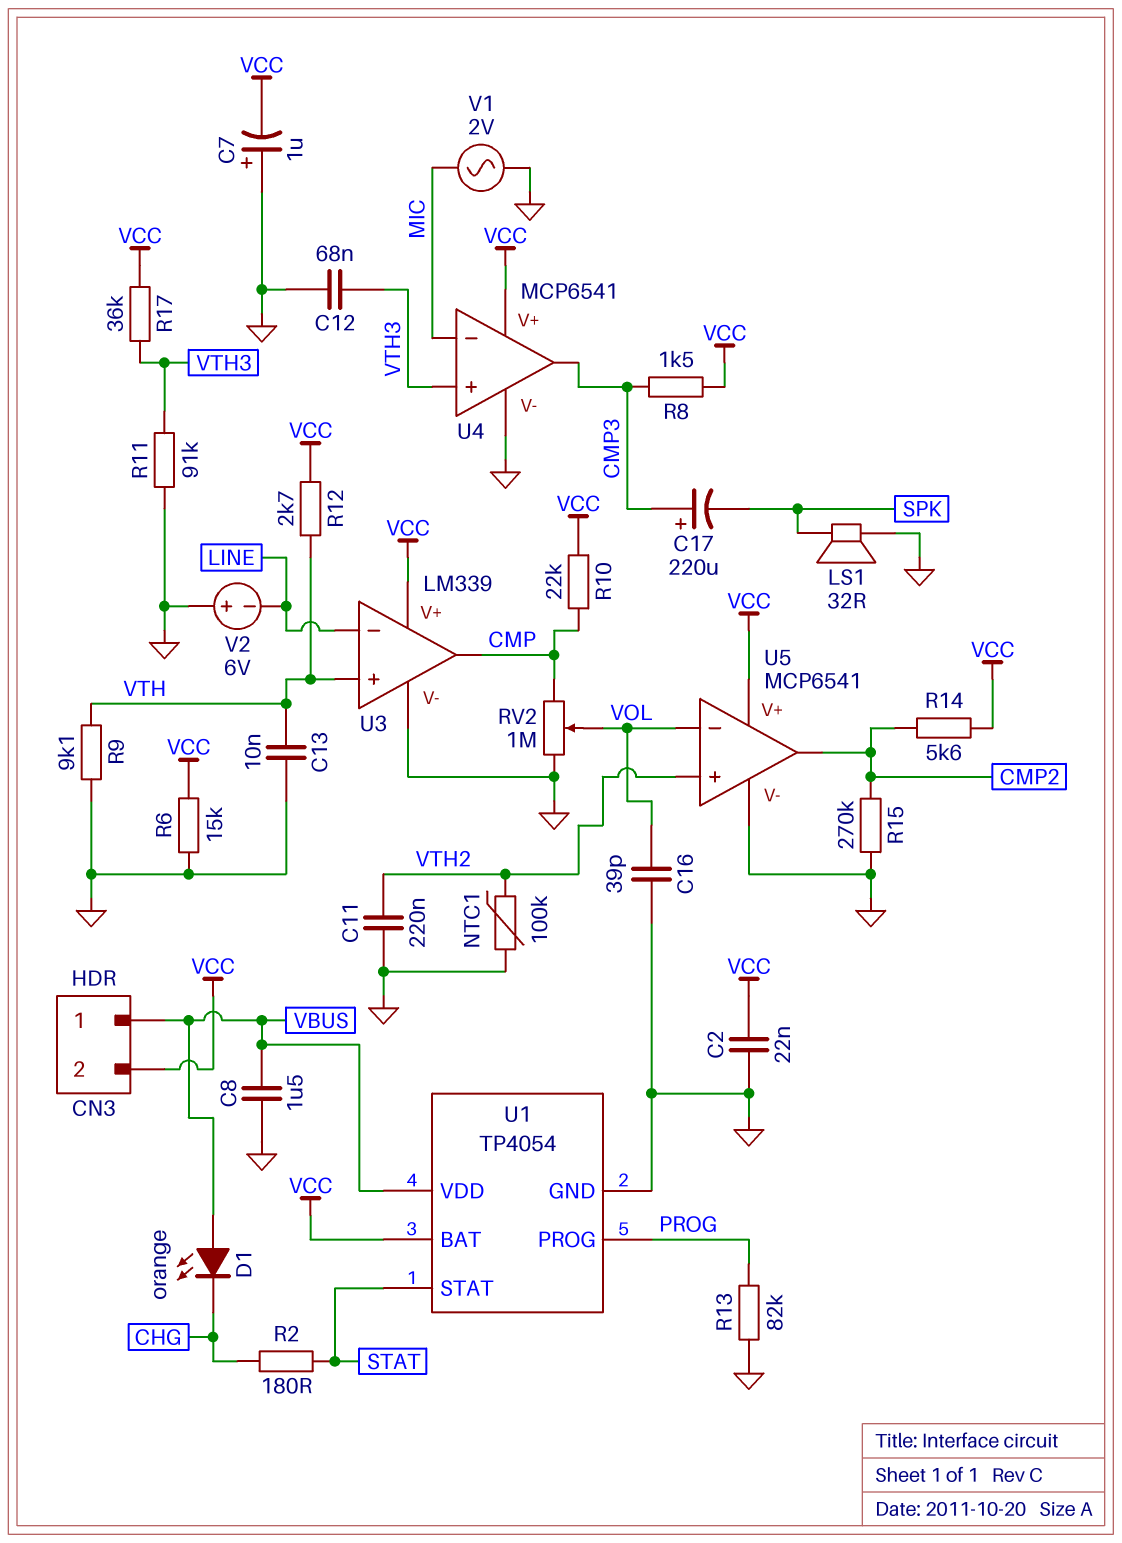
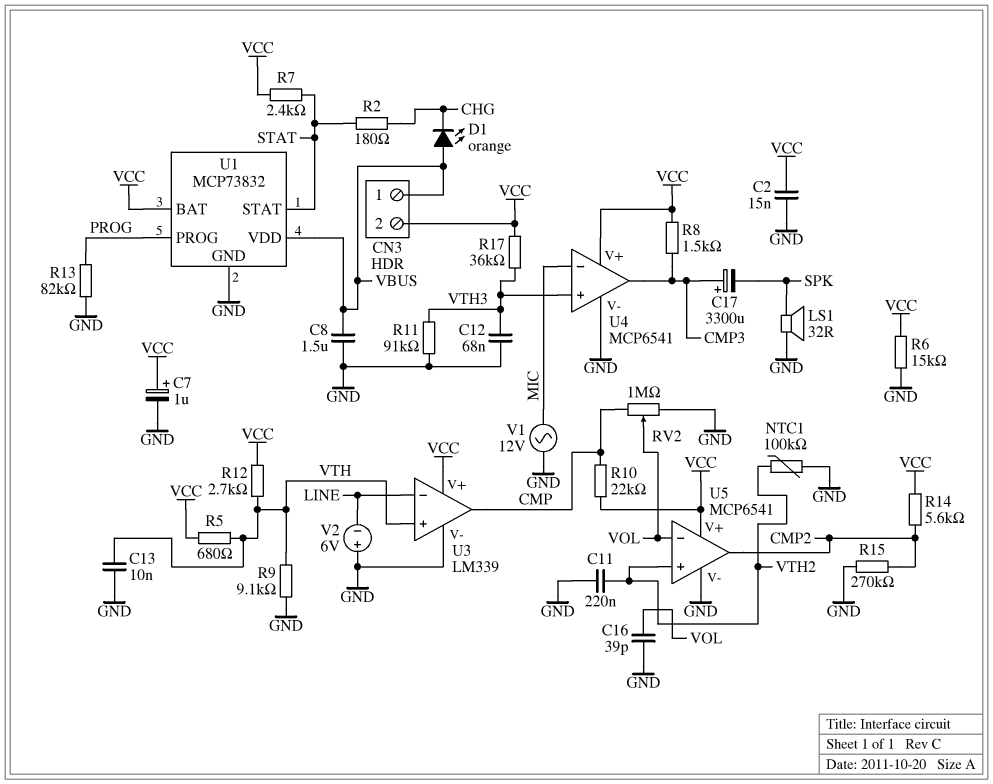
C2: 22nF (GND, VCC) -> 15nF (GND, VCC)
C7: 1uF (plus GND, minus VCC) -> 1uF (plus VCC, minus GND)
C17: 220uF (plus CMP3, minus SPK) -> 3300uF (plus CMP3, minus SPK)
R5: none -> 680 (VCC, VTH)
R7: none -> 2.4k (STAT, VCC)
U1: TP4054 -> MCP73832
V1: AC 2V (GND, MIC) -> AC 12V (GND, MIC)

